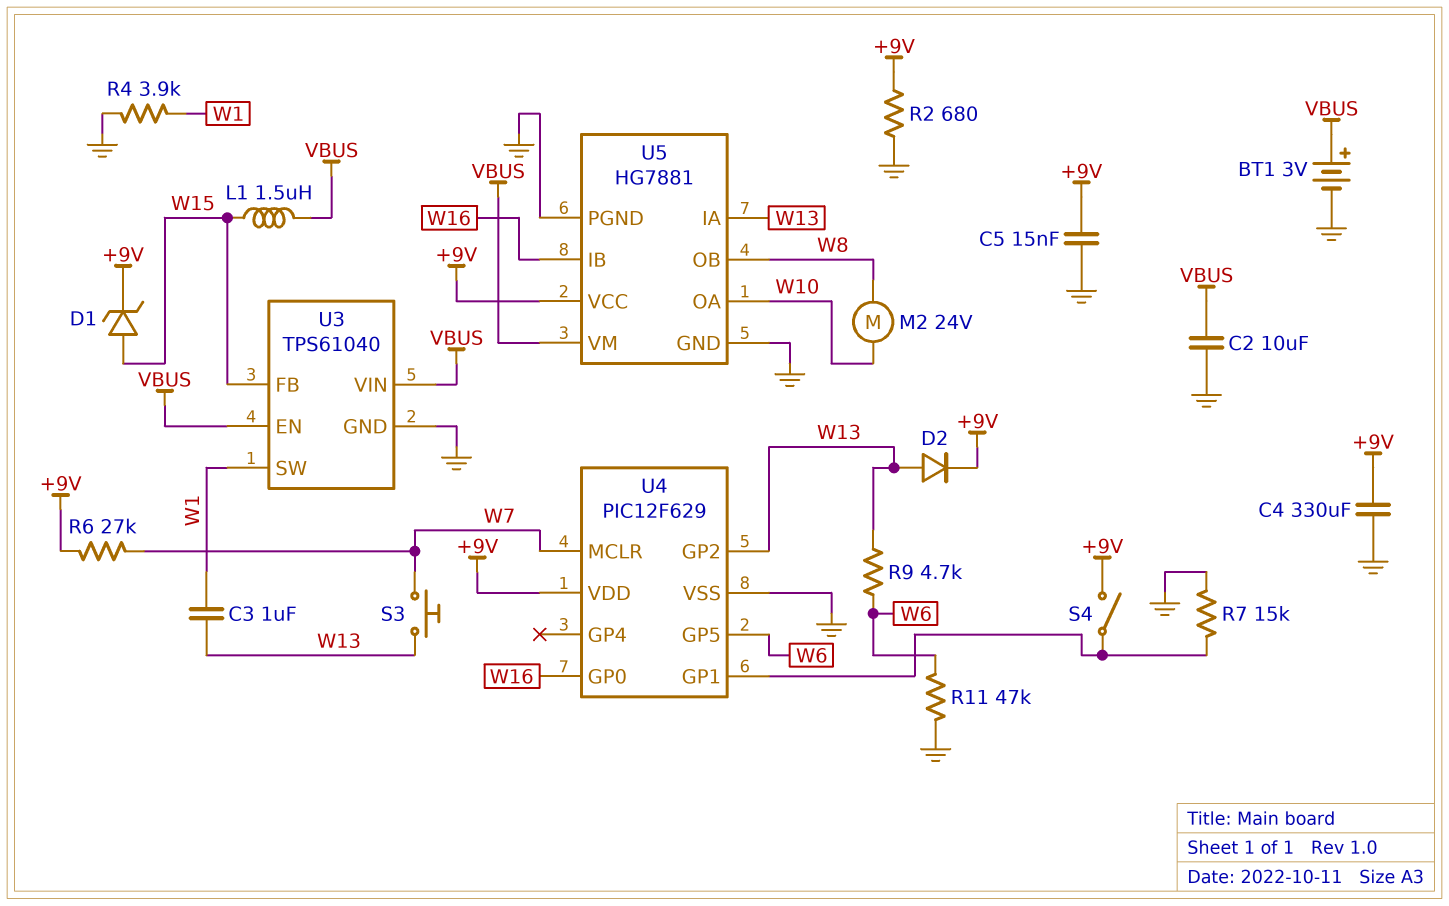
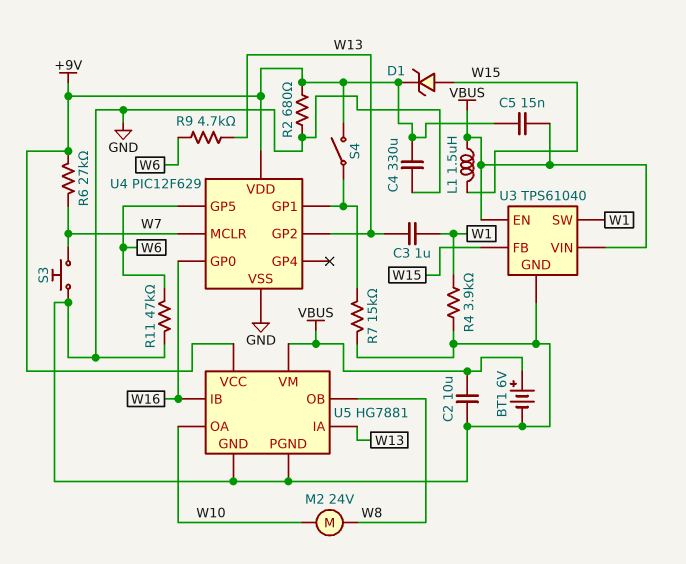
BT1: 3V (plus VBUS, minus GND) -> 6V (plus VBUS, minus GND)
C5: 15nF (+9V, GND) -> 15nF (+9V, VBUS)
D2: diode (A W13, K +9V) -> none
S3: button (W7, W13) -> button (GND, W7)

